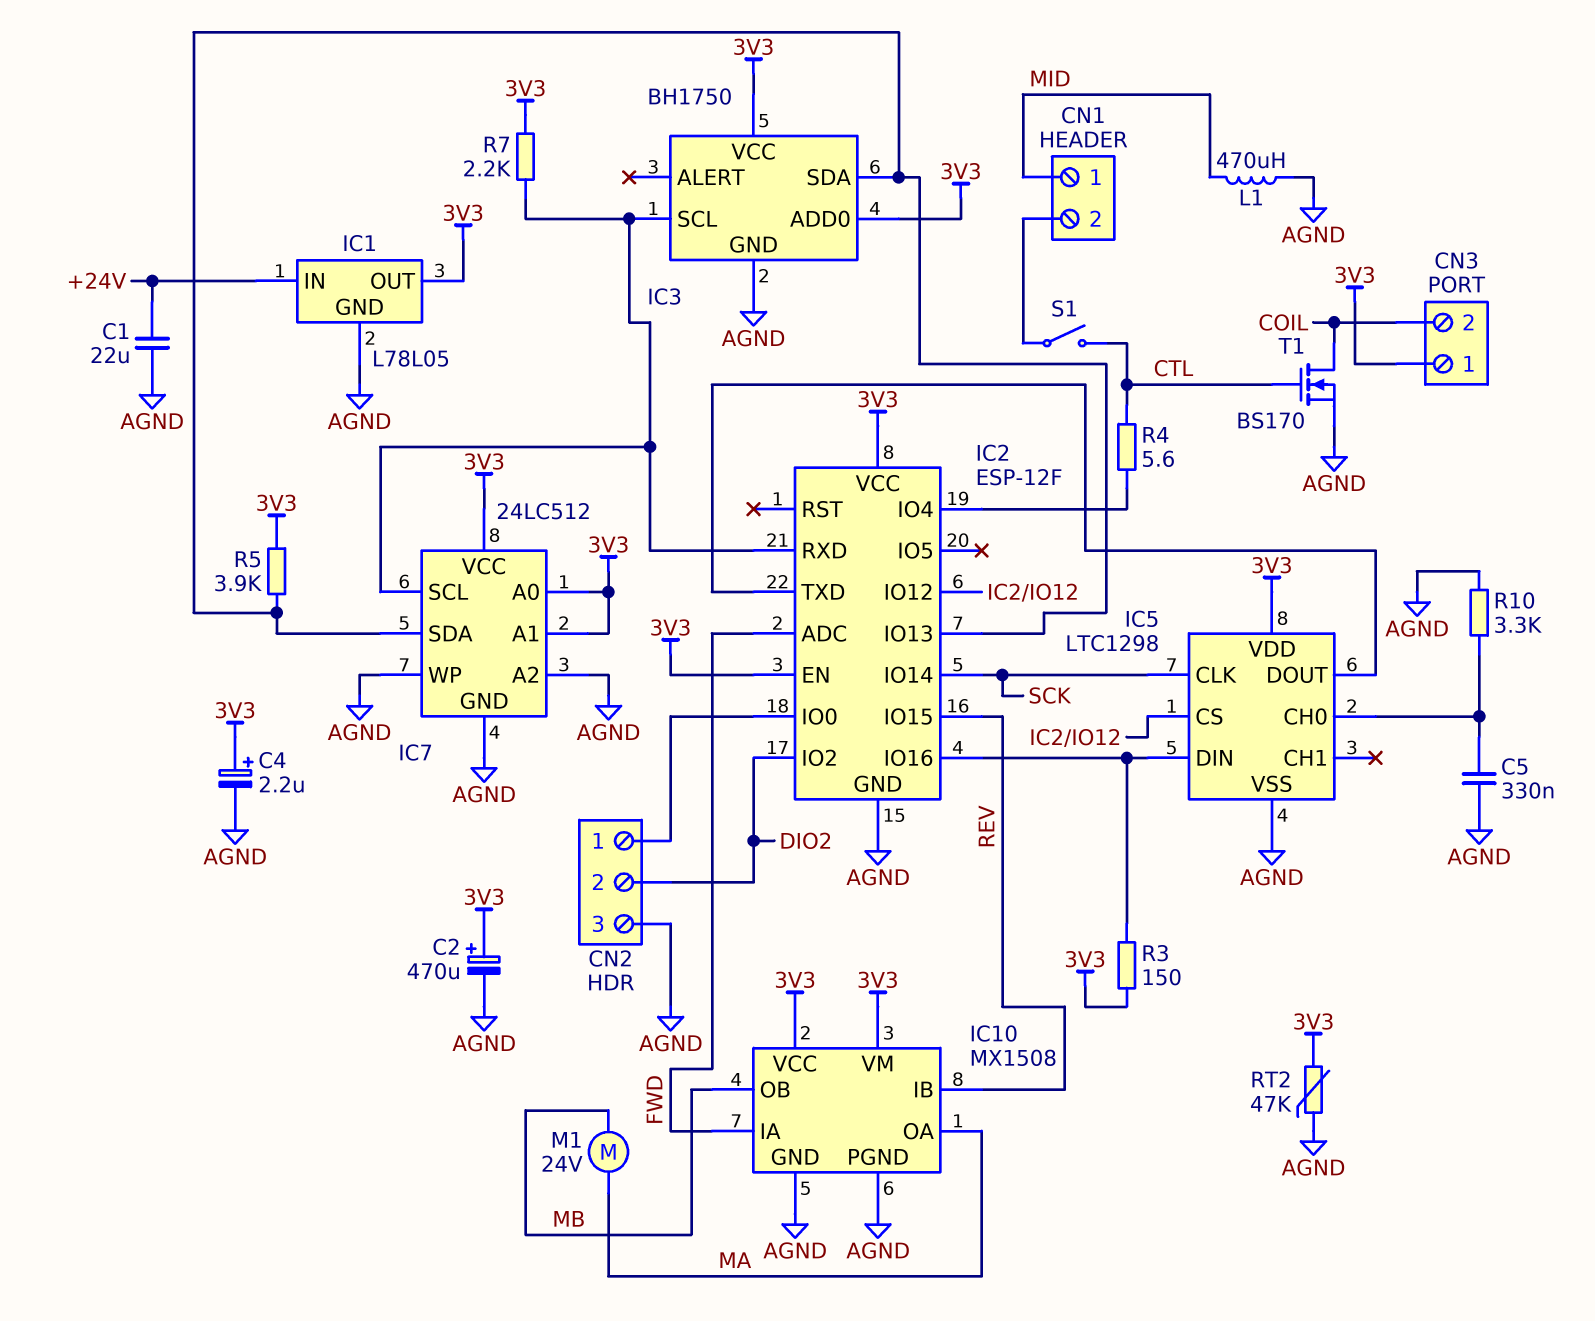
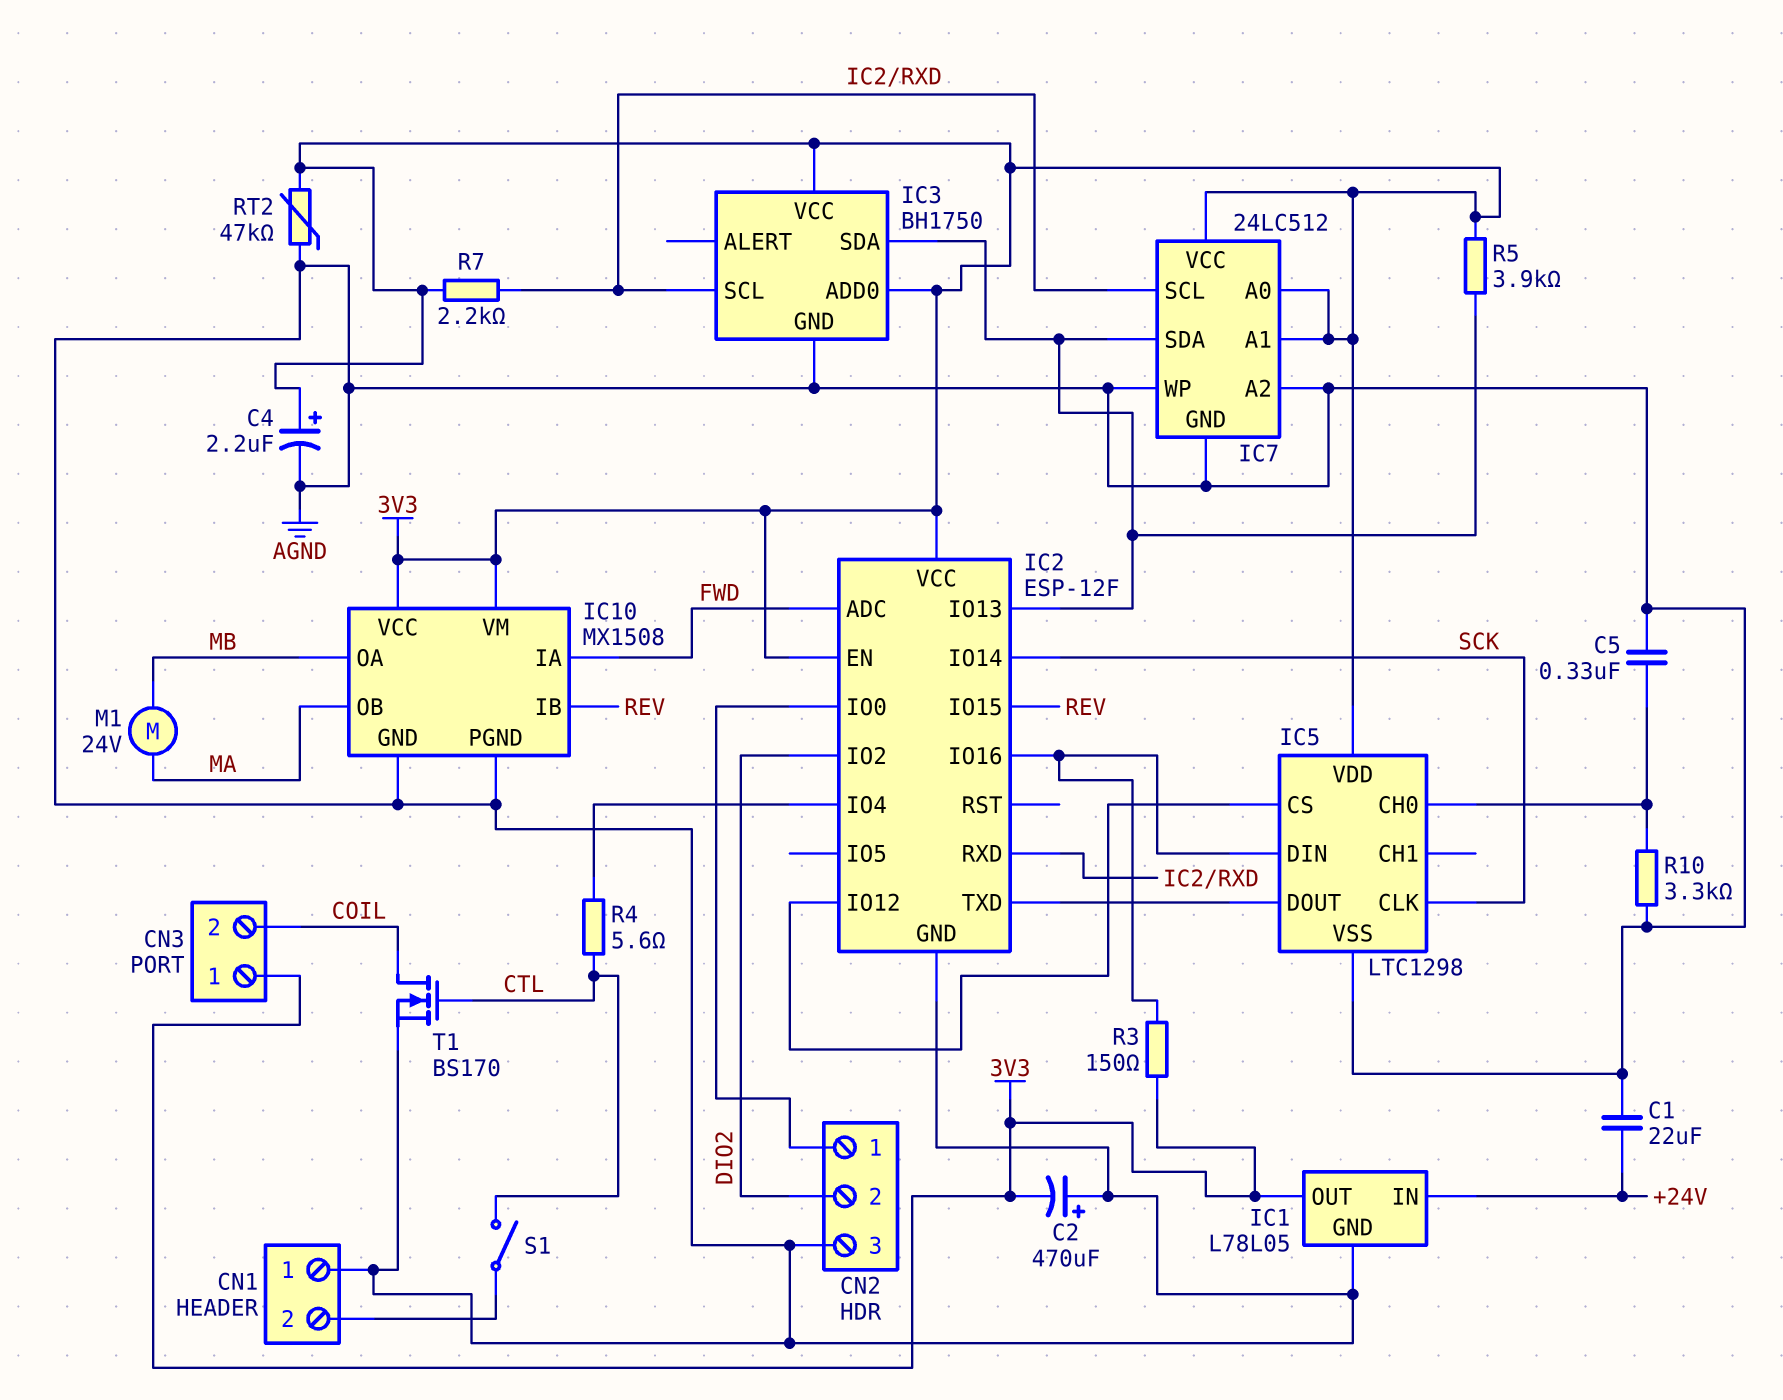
C2: 470uF (plus 3V3, minus AGND) -> 470uF (plus AGND, minus 3V3)
CN1 pin 1: MID -> AGND
IC10 pin OA: MA -> MB
IC10 pin OB: MB -> MA
L1: 470uH (AGND, MID) -> none

